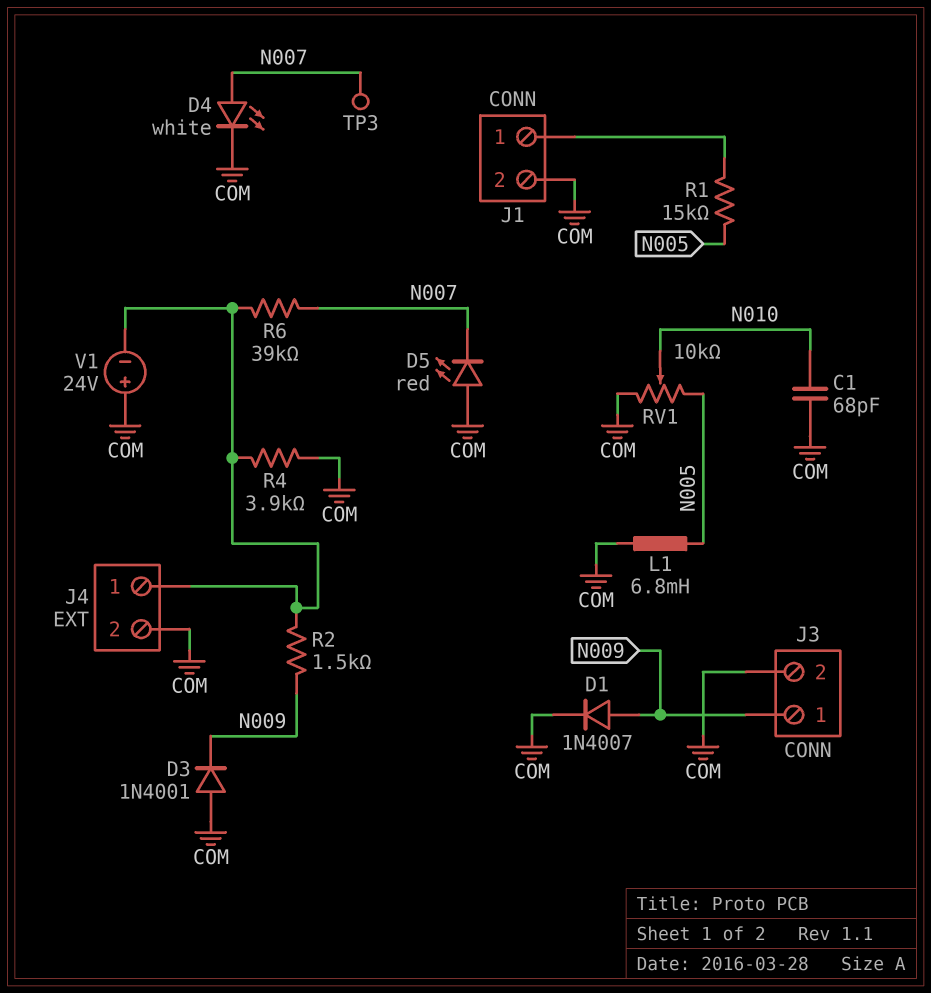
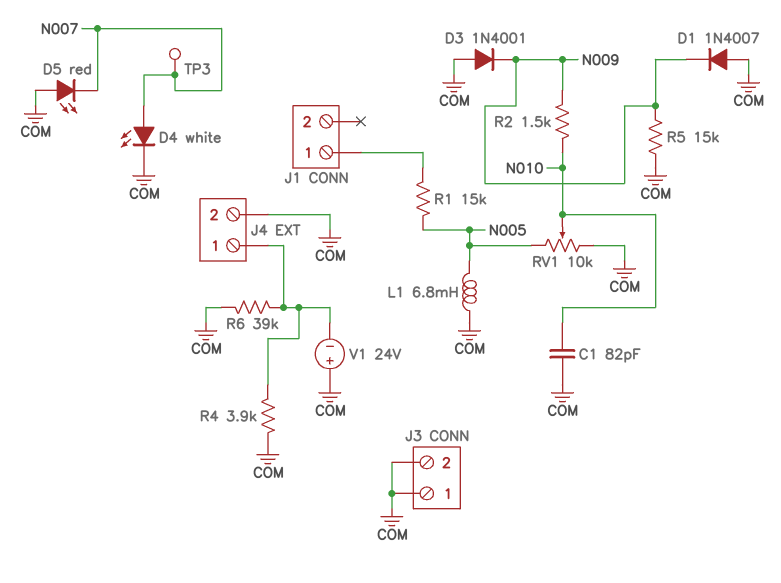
C1: 68pF (COM, N010) -> 82pF (COM, N010)
D1: diode 1N4007 (A N009, K COM) -> diode 1N4007 (A COM, K N009)
J1 pin 2: COM -> none
J3 pin 1: N009 -> COM
R2: 1.5k (J4/1, N009) -> 1.5k (N009, N010)
R5: none -> 15k (COM, N009)
R6: 39k (J4/1, N007) -> 39k (COM, J4/1)

